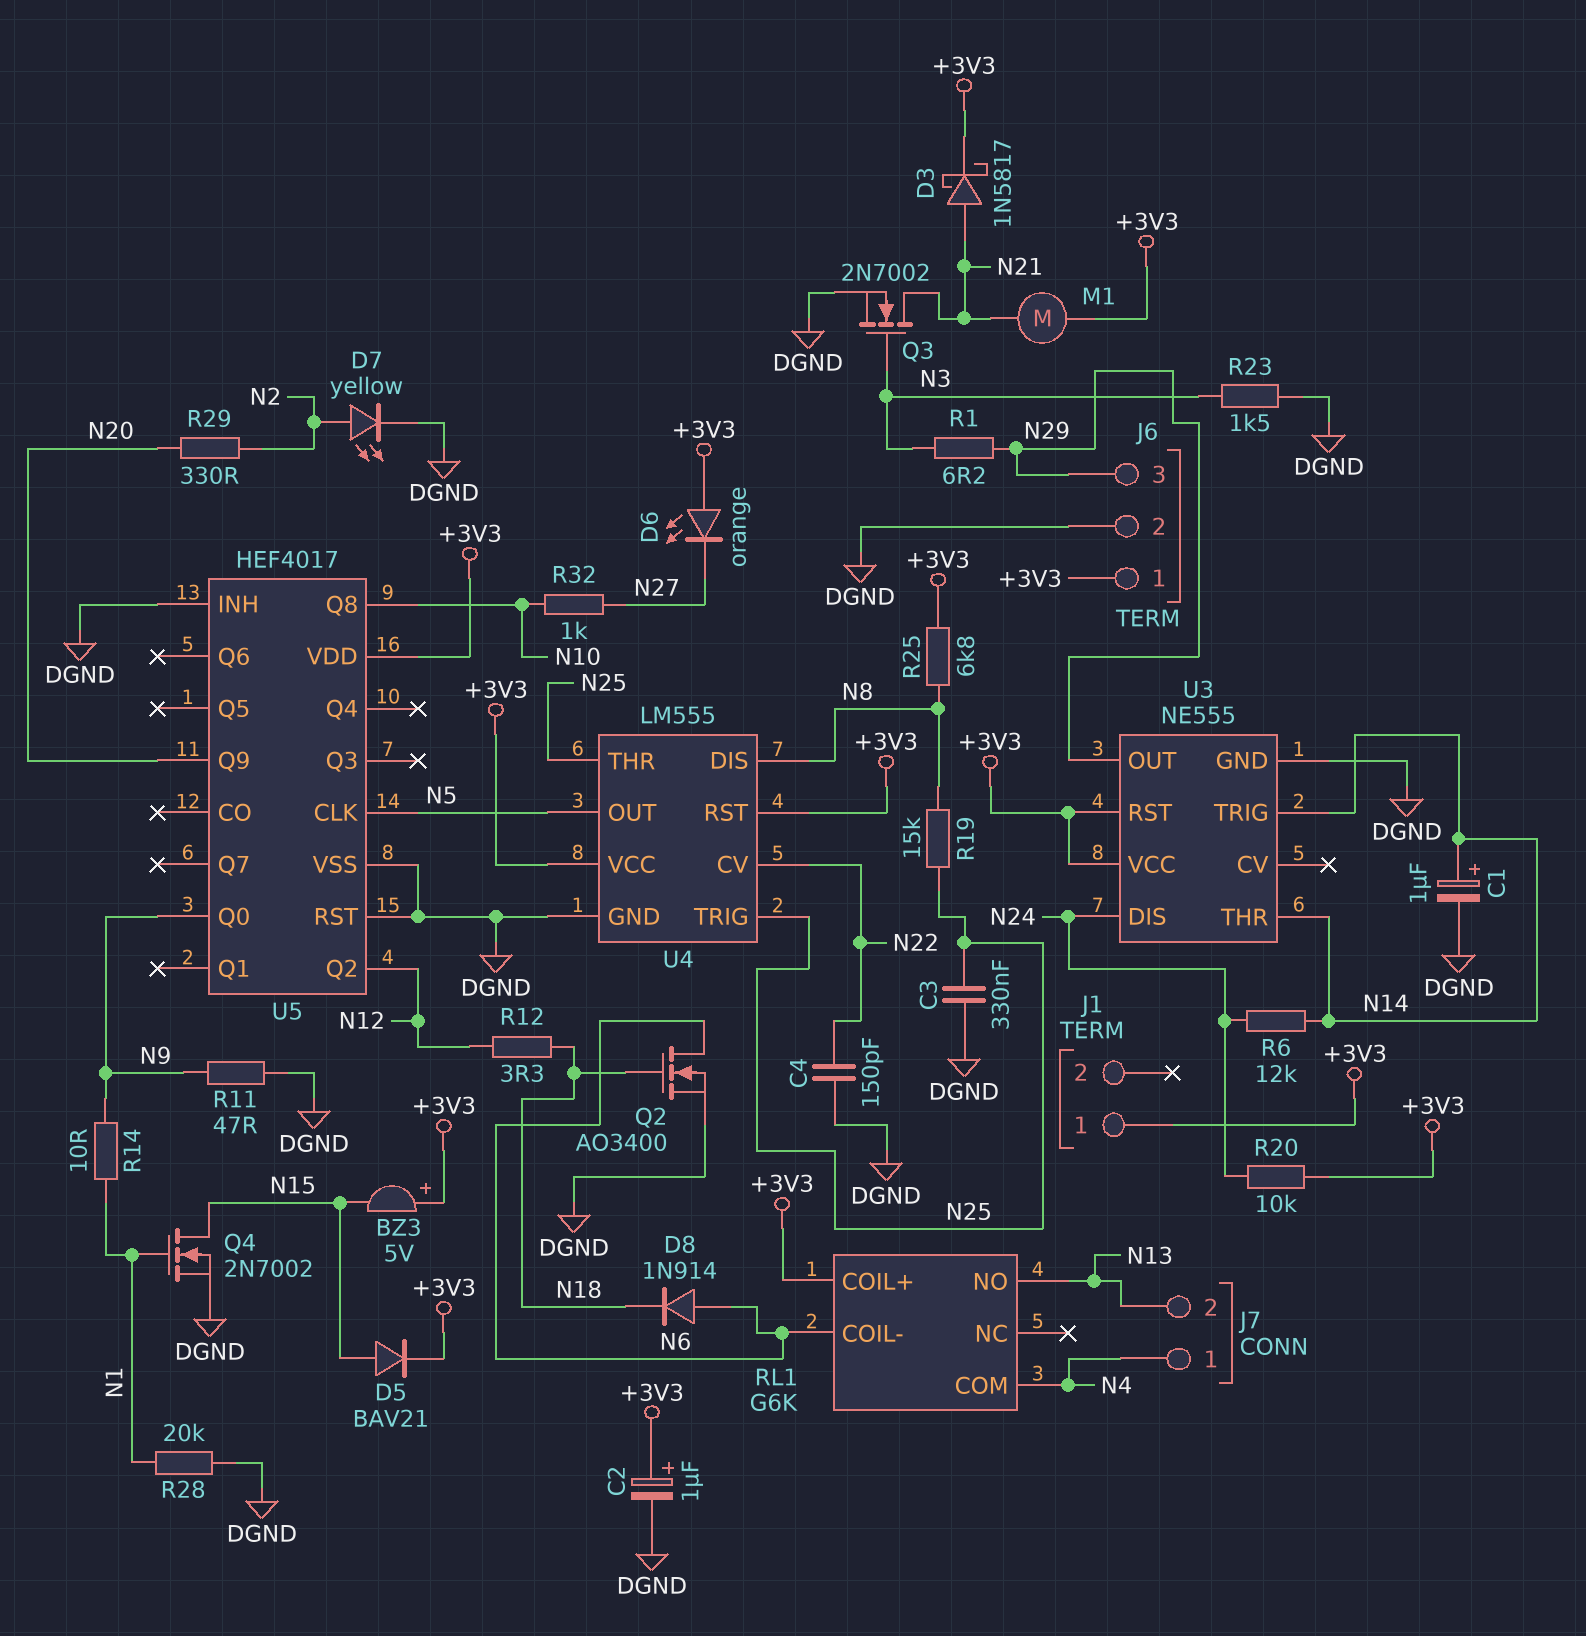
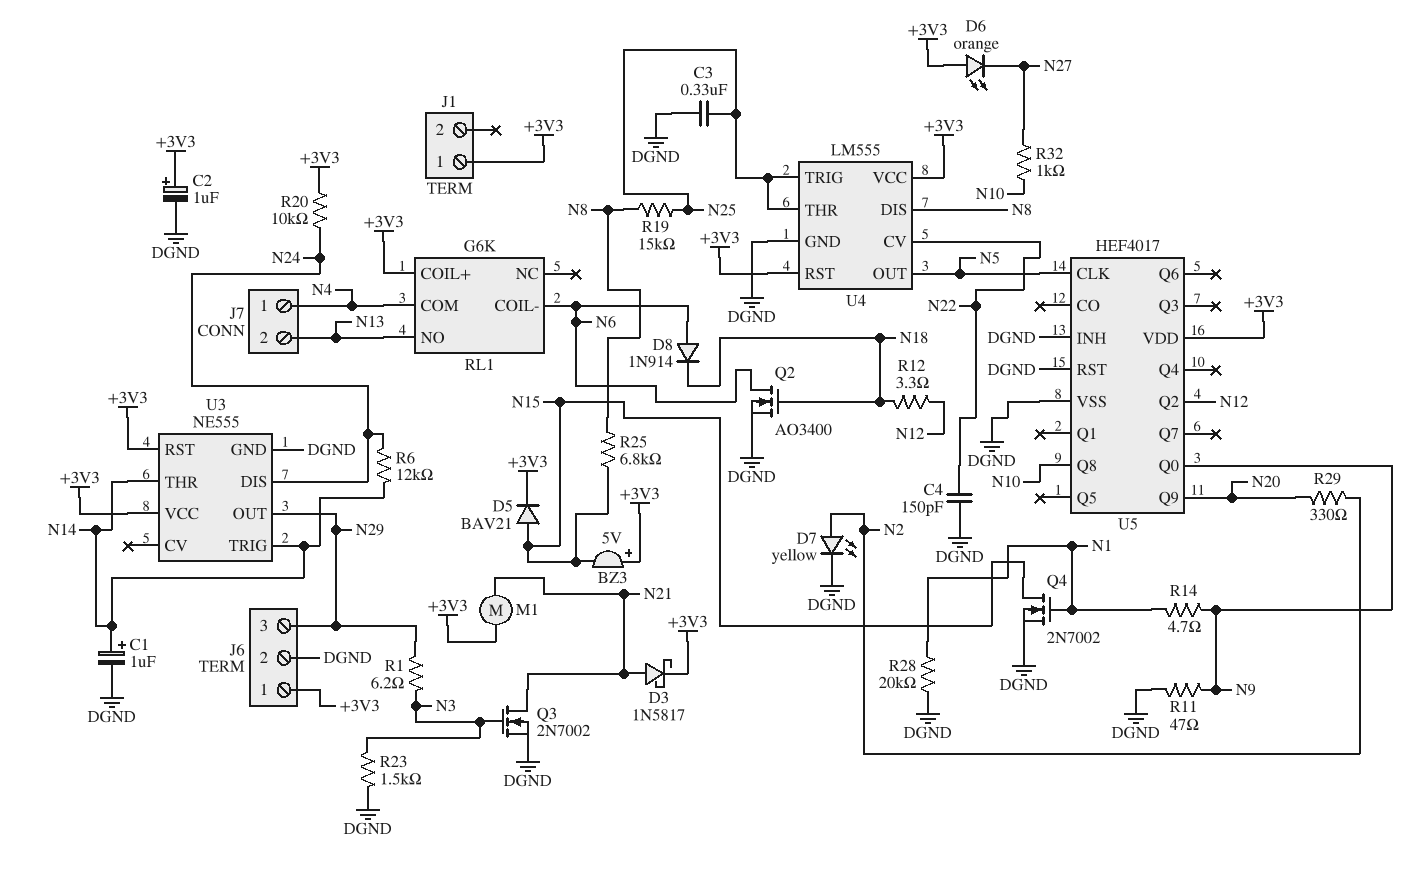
R14: 10 (N1, N9) -> 4.7 (N1, N9)
R25: 6.8k (+3V3, N8) -> 6.8k (N8, N15)

